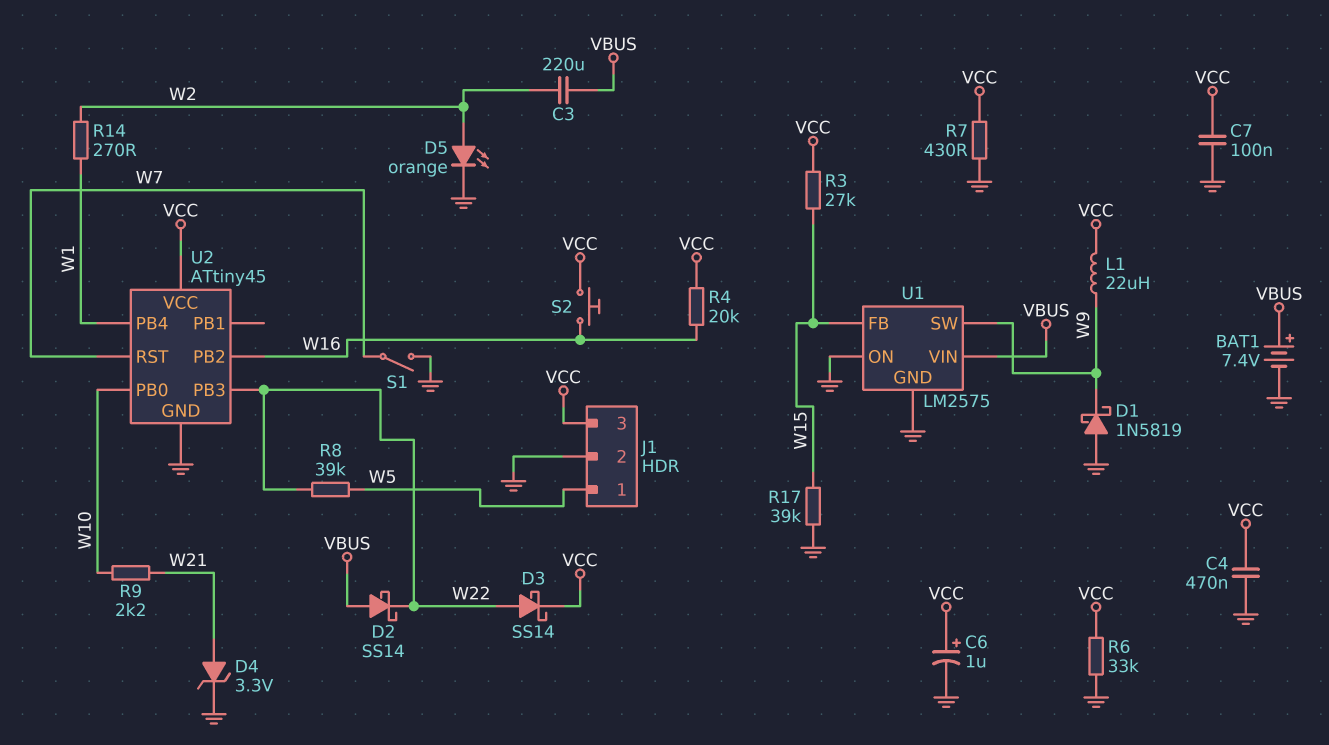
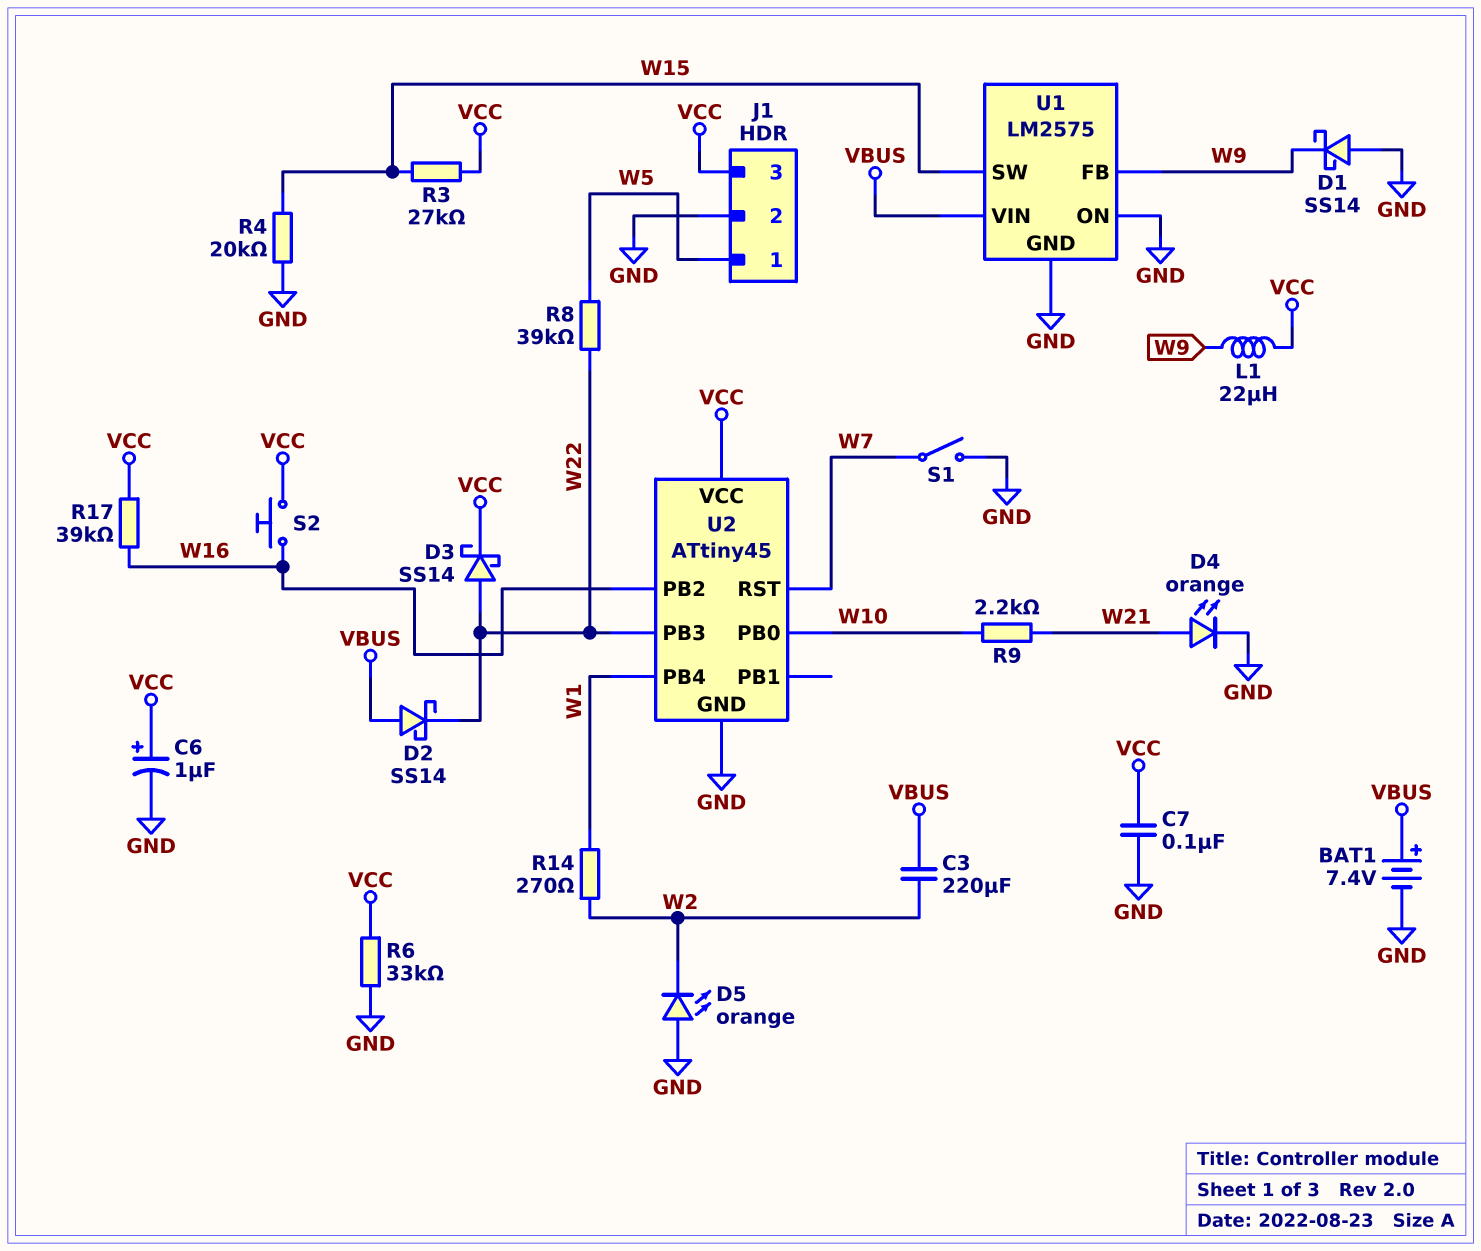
C4: 470nF (GND, VCC) -> none
D1: schottky 1N5819 (A GND, K W9) -> schottky SS14 (A GND, K W9)
D4: zener 3.3V (A W21, K GND) -> LED orange (A W21, K GND)
D5: LED orange (A W2, K GND) -> LED orange (A GND, K W2)
R4: 20k (VCC, W16) -> 20k (GND, W15)
R7: 430 (GND, VCC) -> none
R17: 39k (GND, W15) -> 39k (VCC, W16)
U1 pin FB: W15 -> W9
U1 pin SW: W9 -> W15

